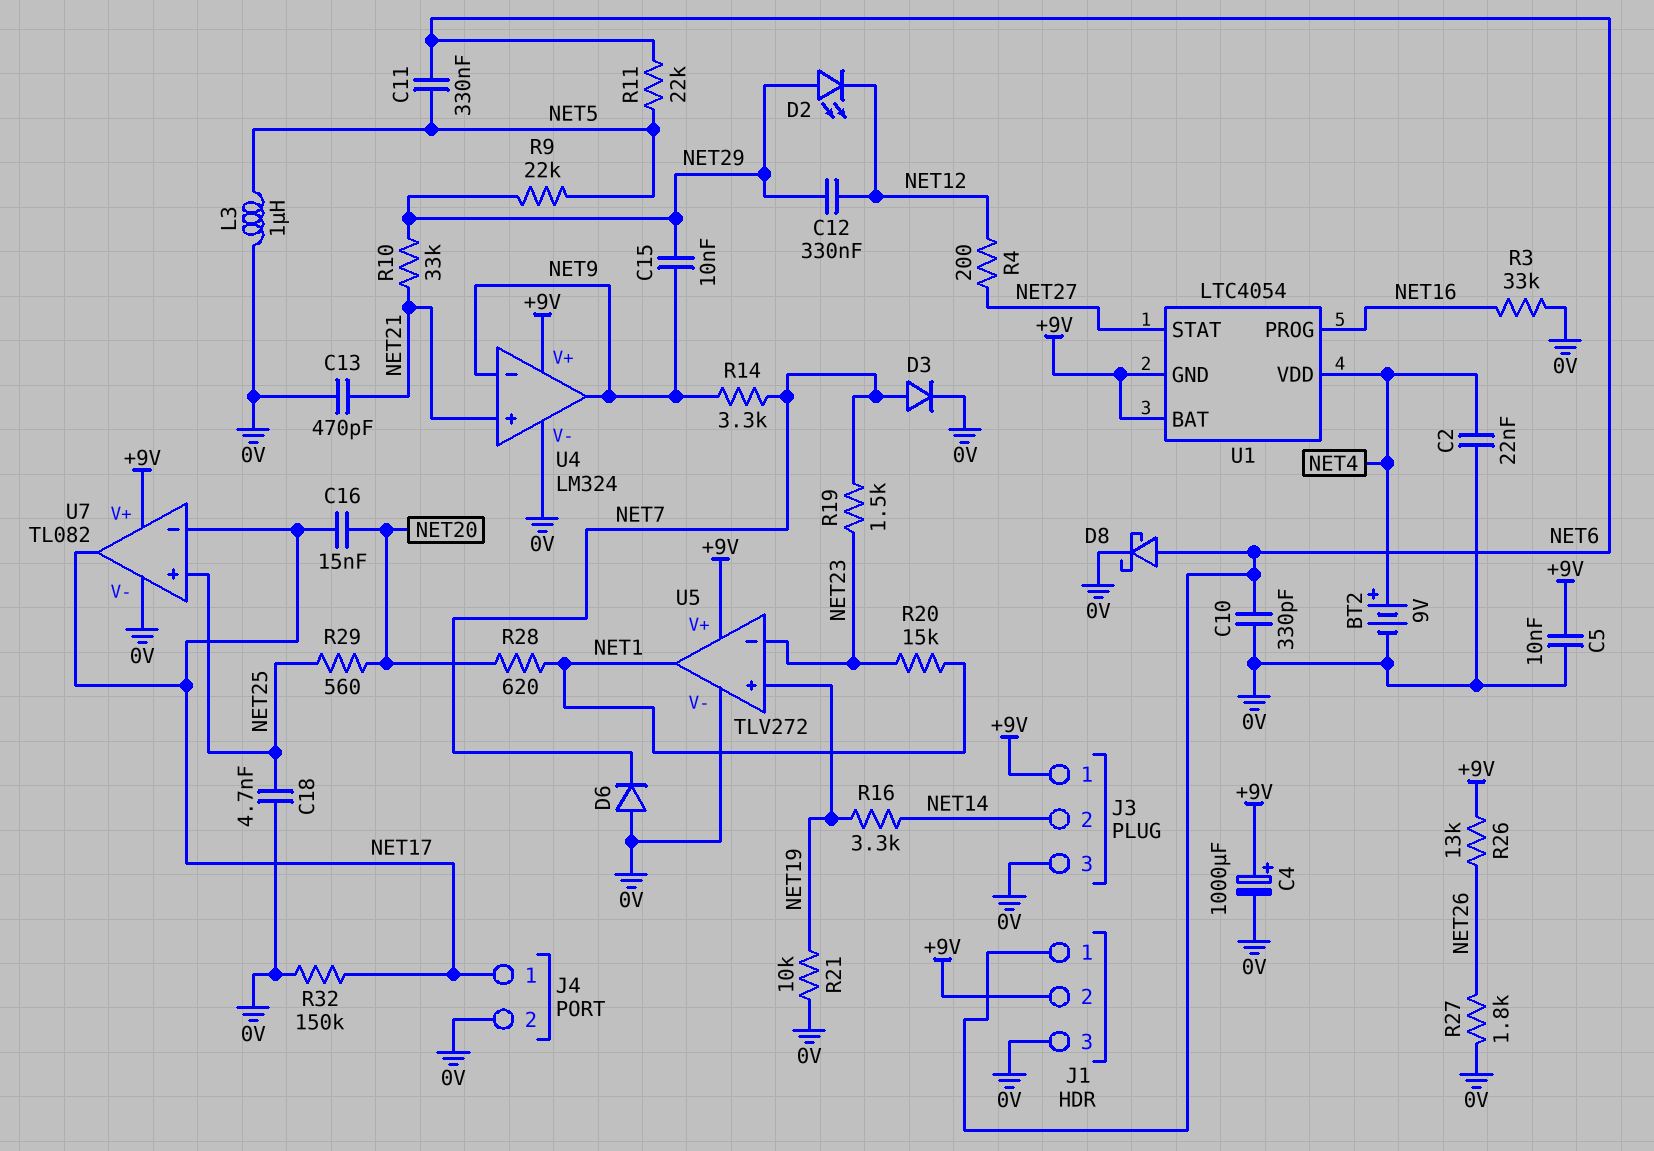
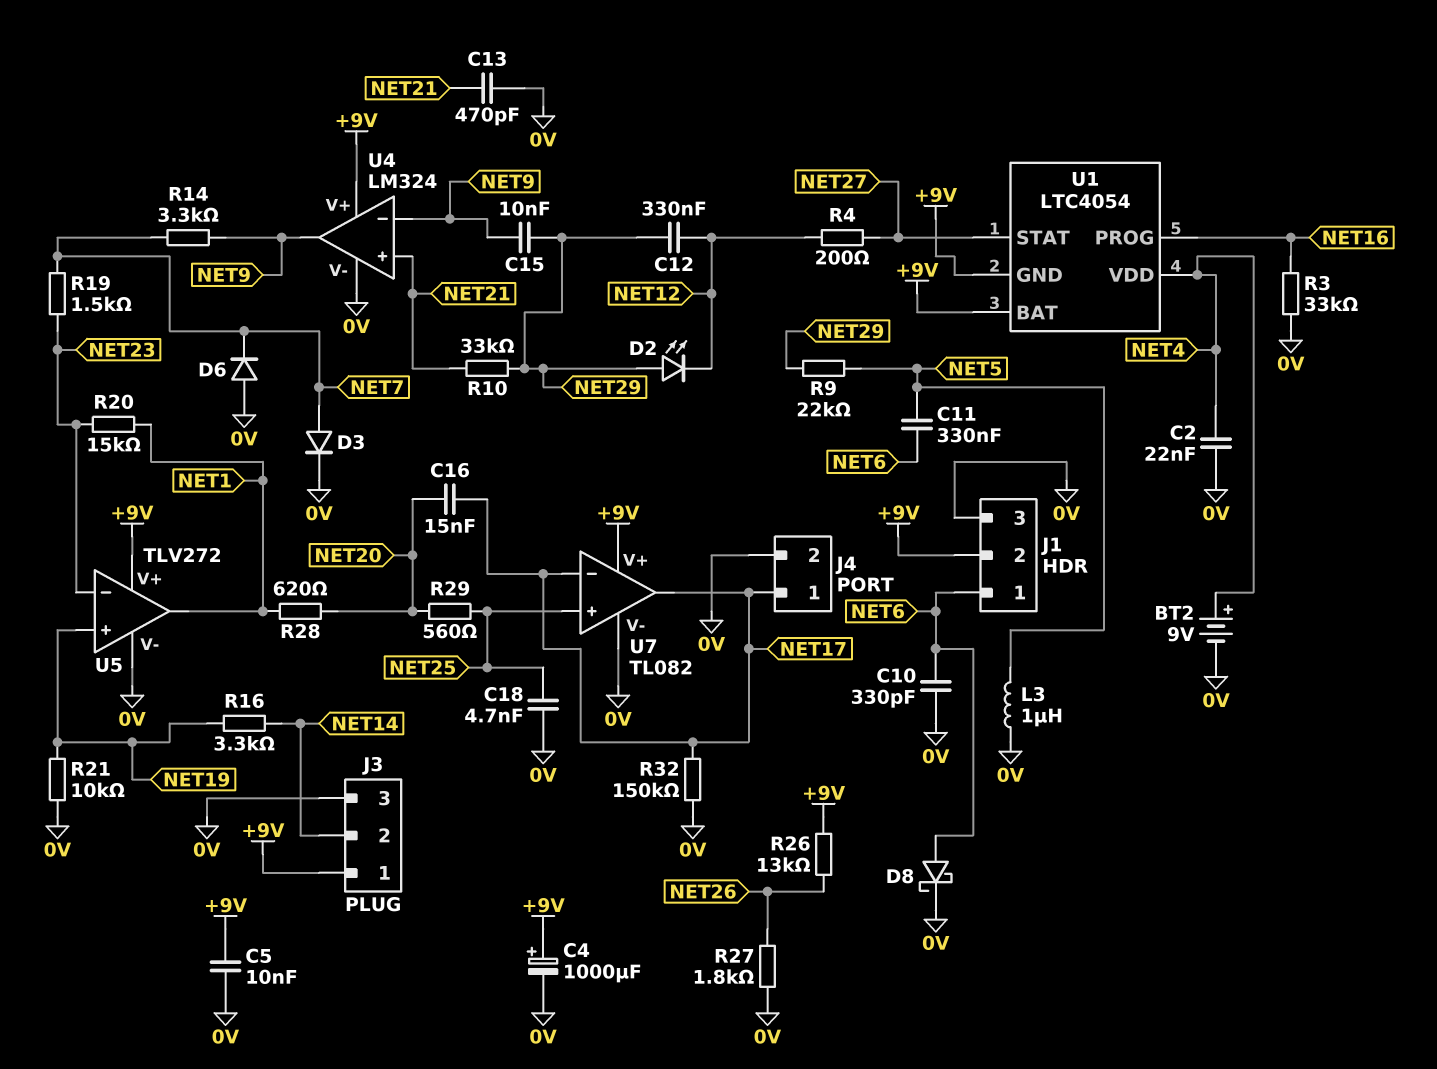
R11: 22k (NET5, NET6) -> none

